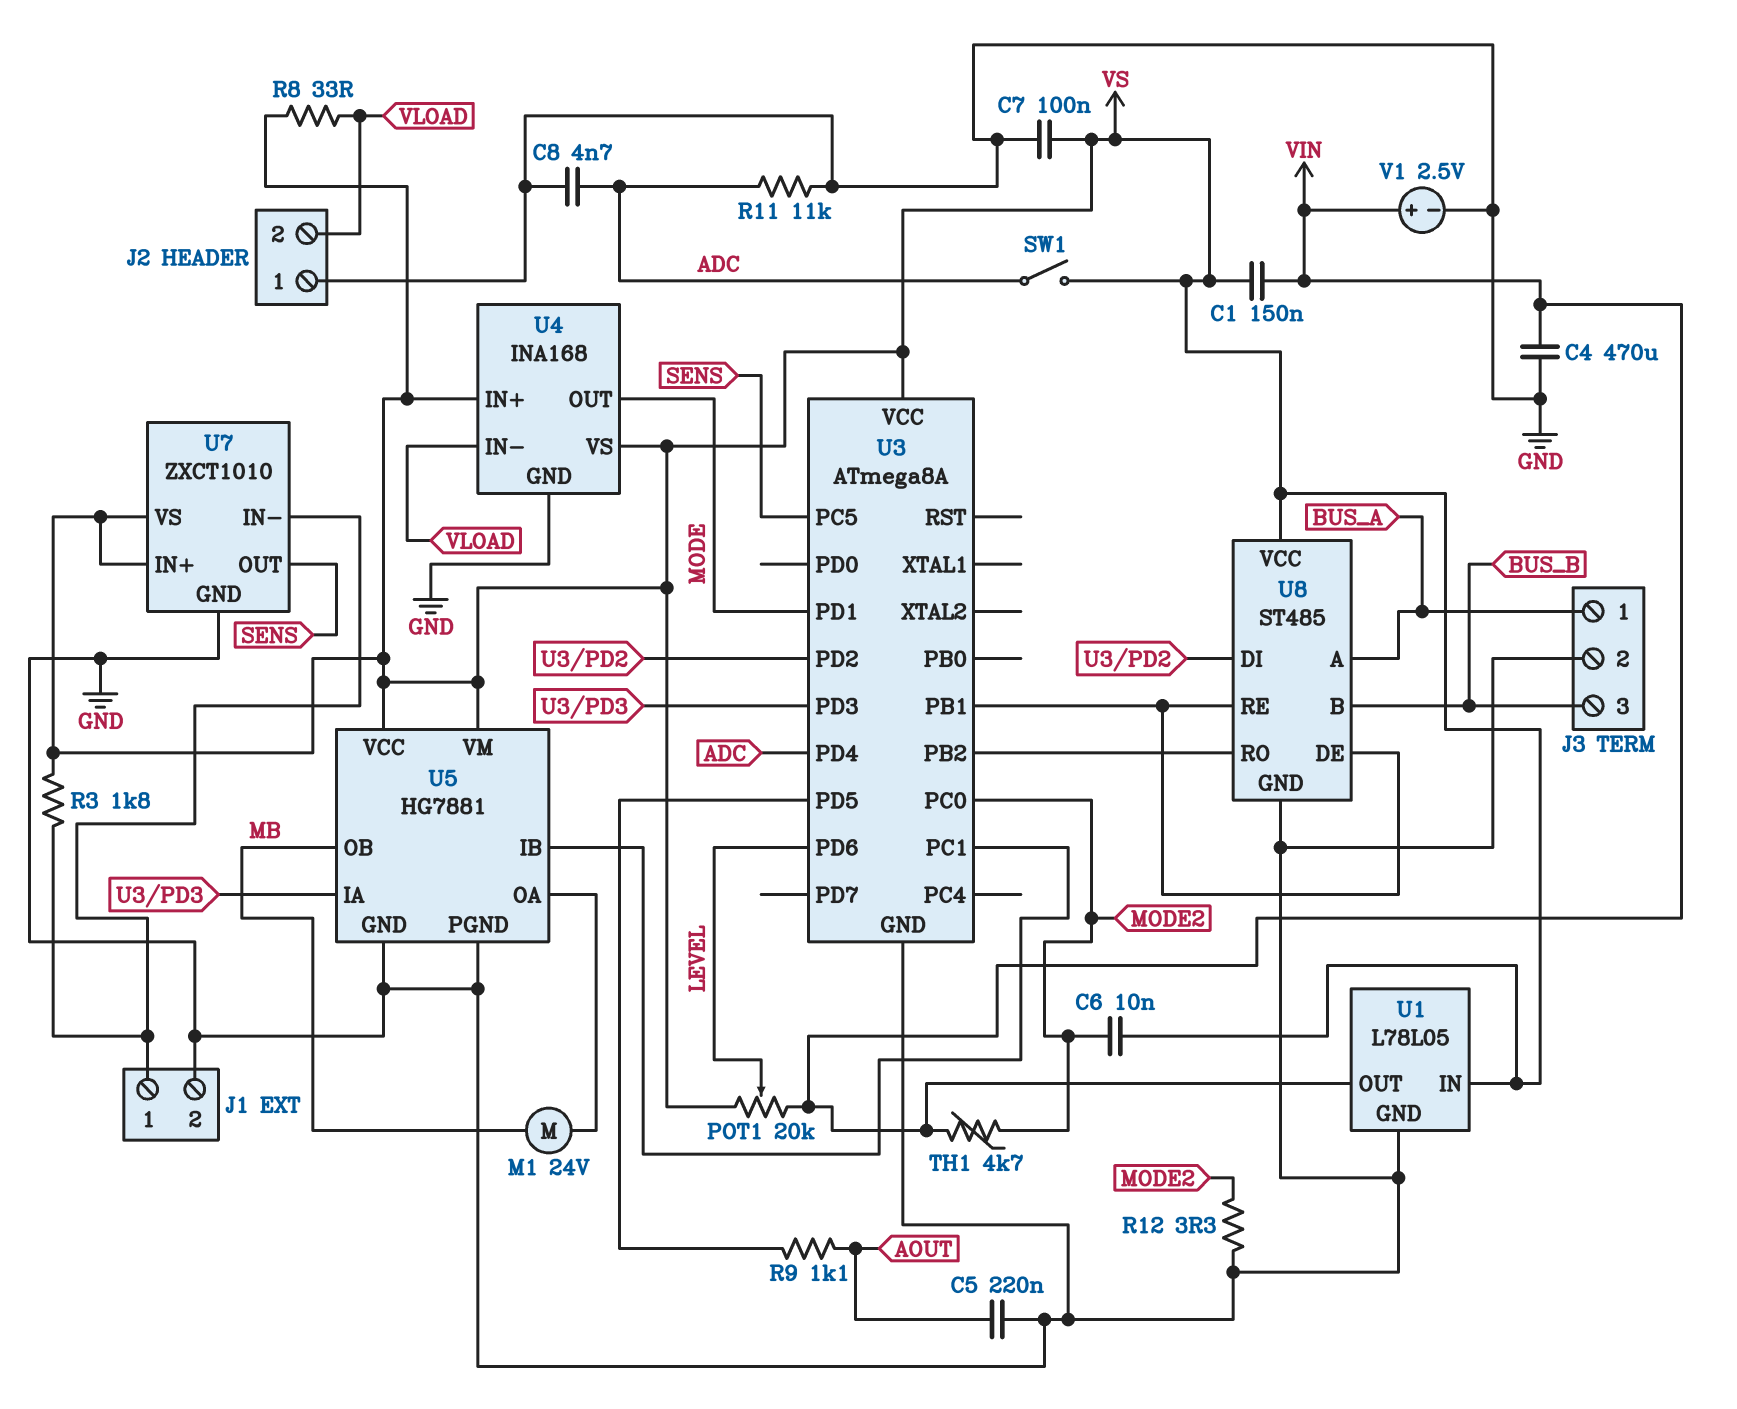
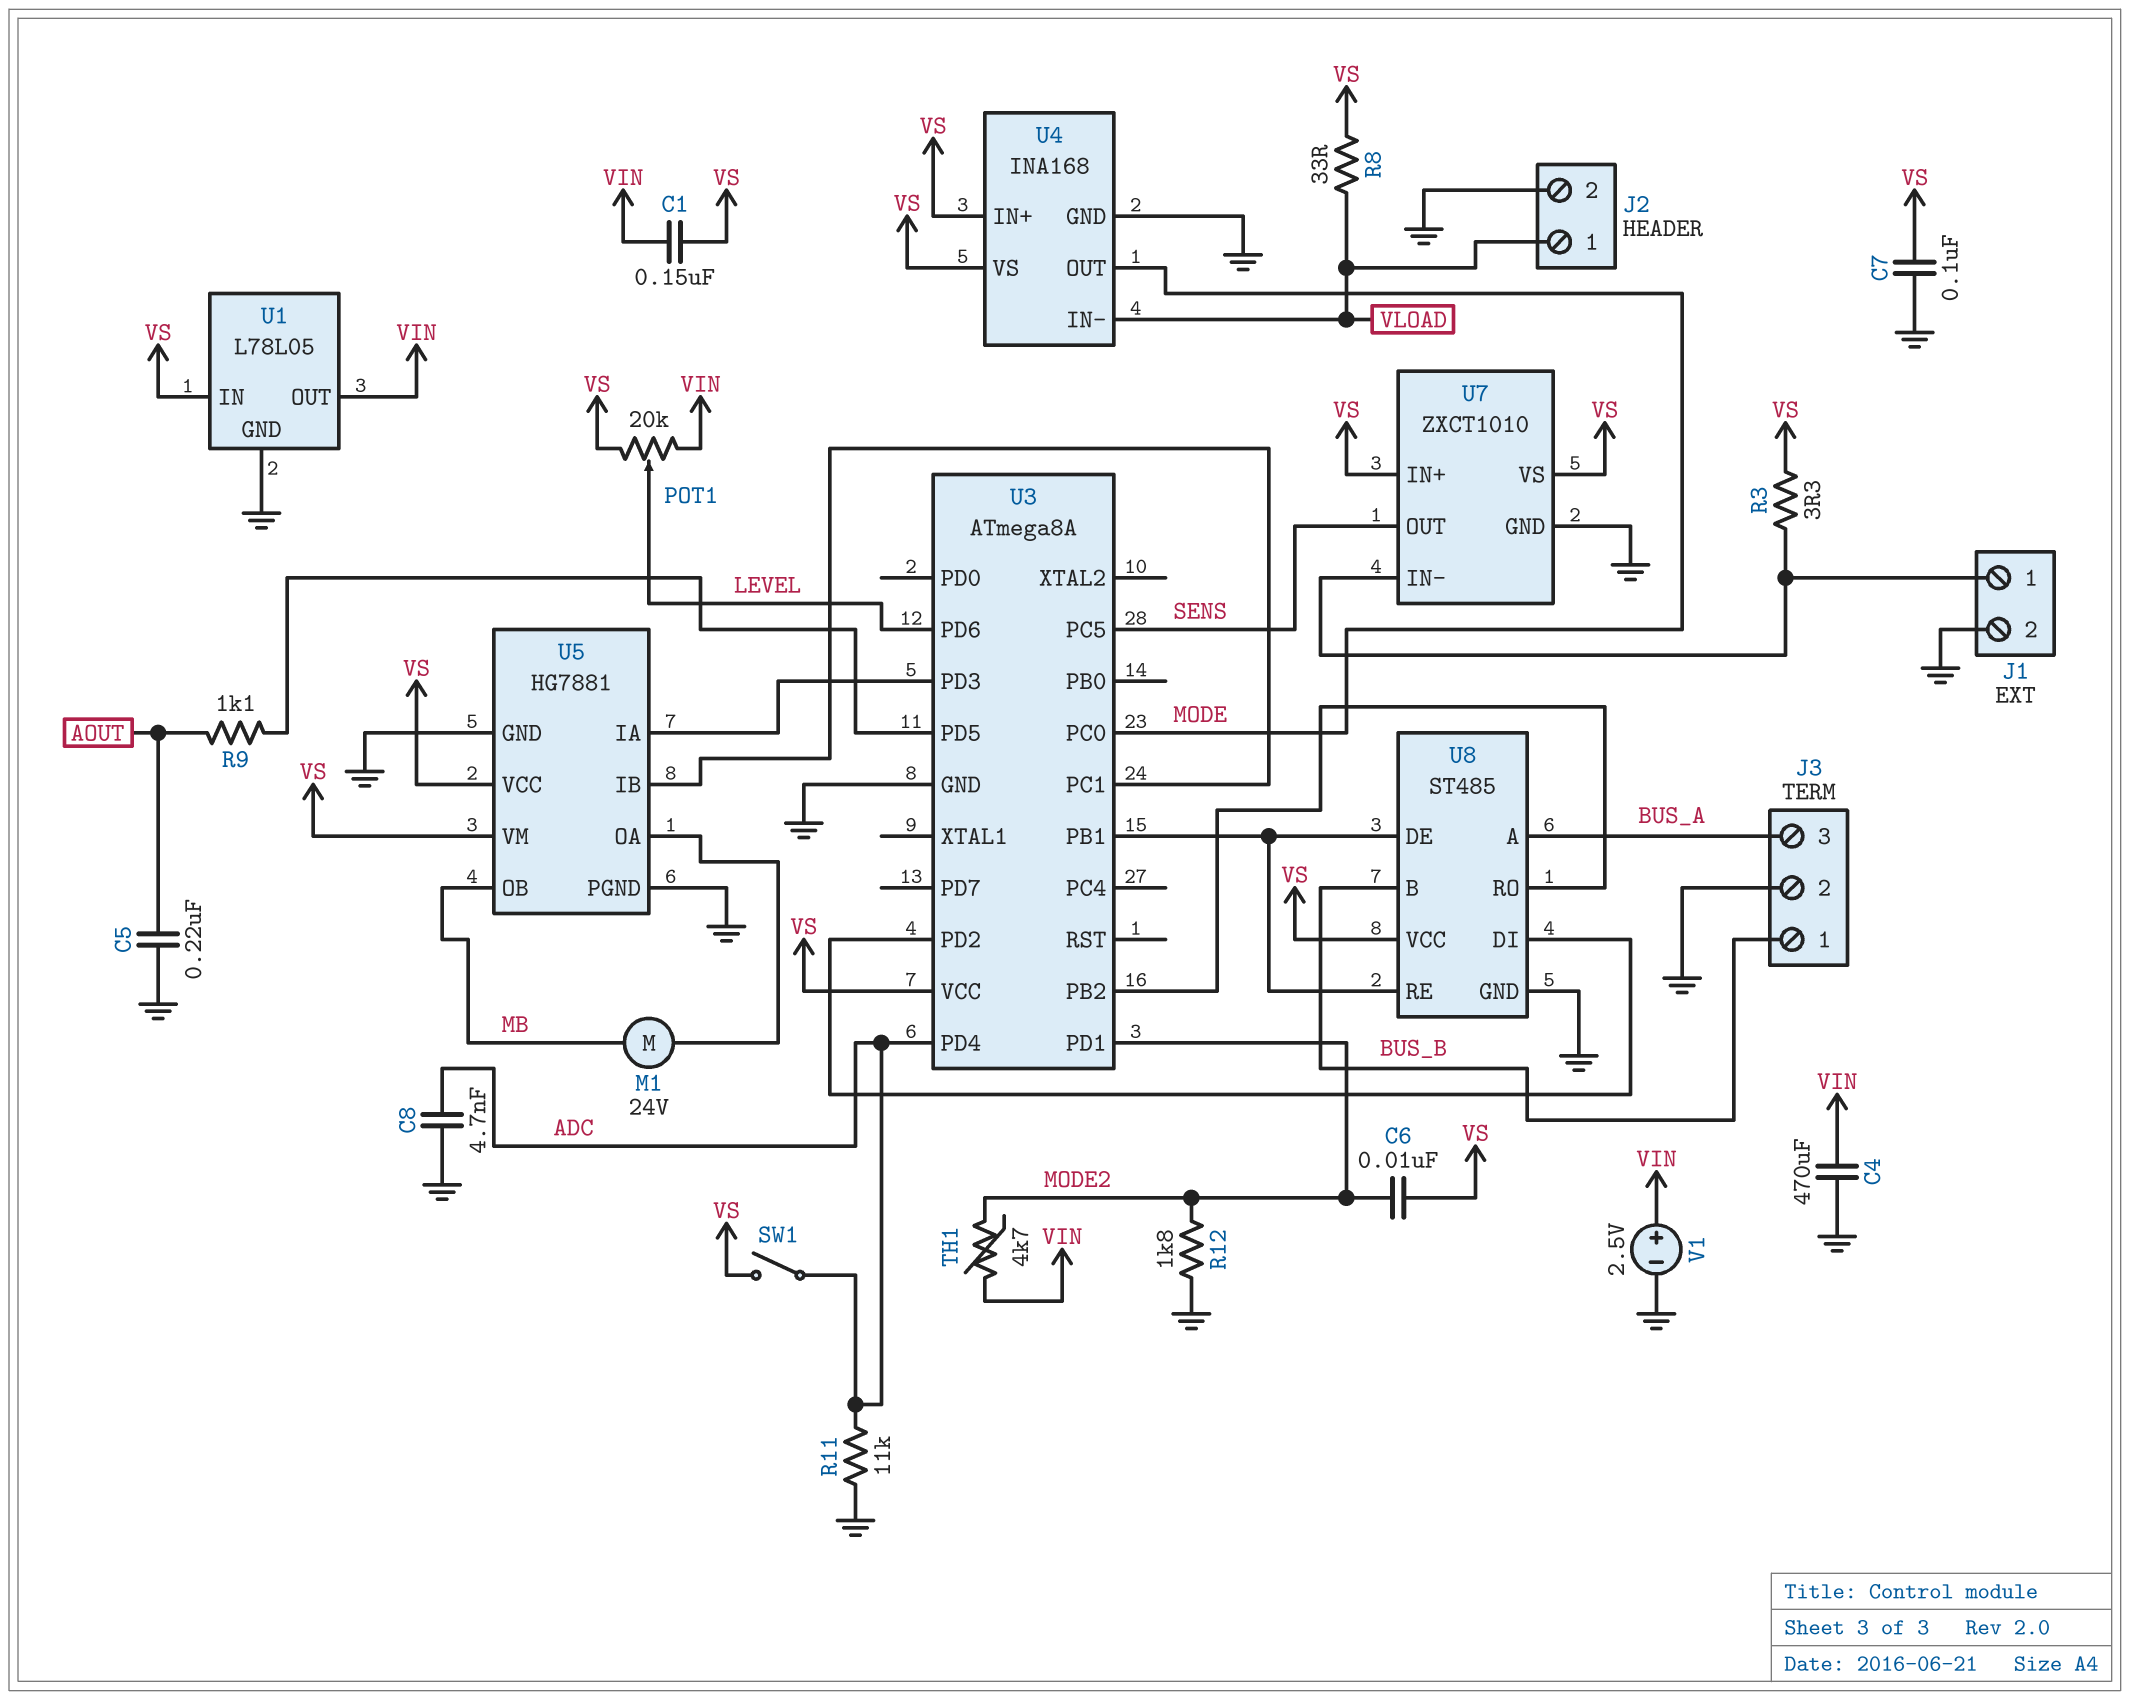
J2 pin 1: GND -> VLOAD
J2 pin 2: VLOAD -> GND
J3 pin 1: BUS_A -> BUS_B
J3 pin 3: BUS_B -> BUS_A
R3: 1.8k (J1/1, VS) -> 3.3 (J1/1, VS)
R12: 3.3 (GND, MODE2) -> 1.8k (GND, MODE2)
U3 pin PC0: MODE2 -> MODE
U3 pin PD1: MODE -> MODE2

